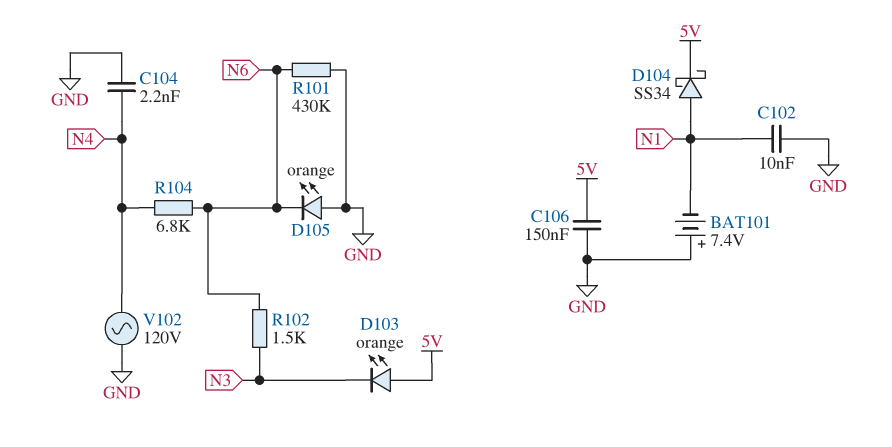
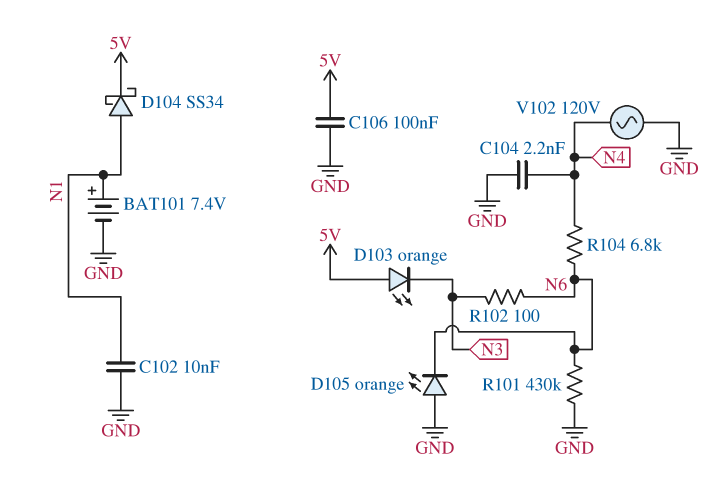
BAT101: 7.4V (plus GND, minus N1) -> 7.4V (plus N1, minus GND)
C106: 150nF (5V, GND) -> 100nF (5V, GND)
R102: 1.5k (N3, N6) -> 100 (N3, N6)

